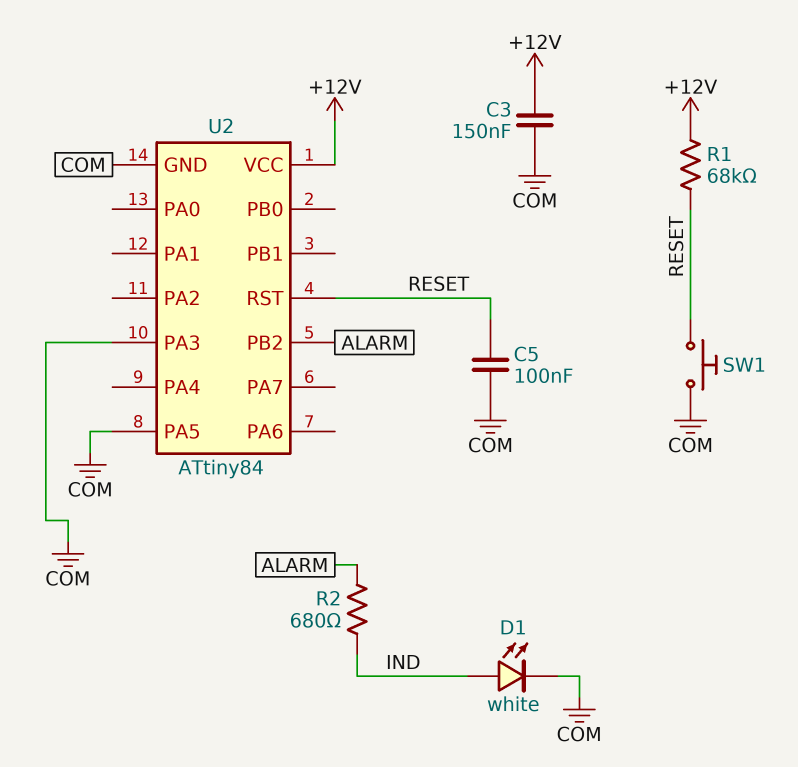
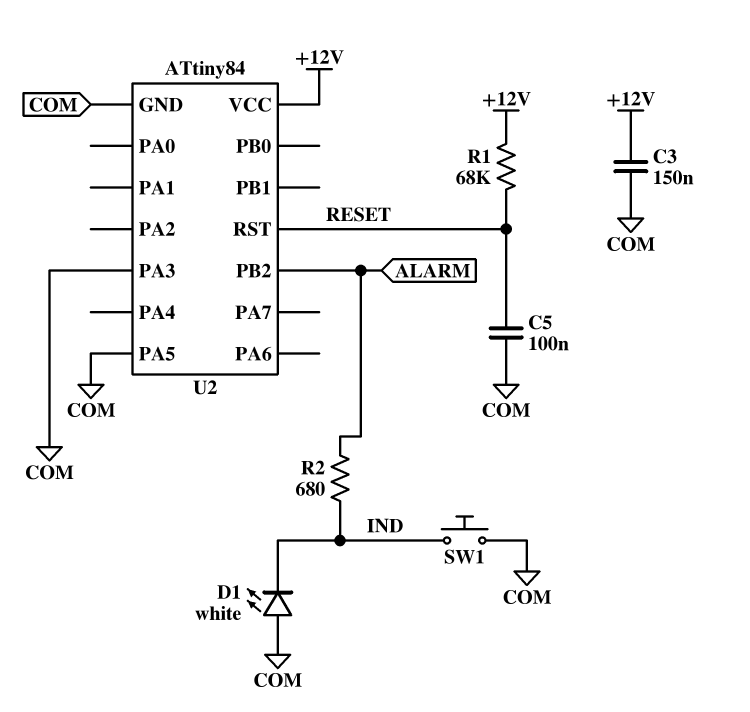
D1: LED white (A IND, K COM) -> LED white (A COM, K IND)
SW1: button (COM, RESET) -> button (COM, IND)

